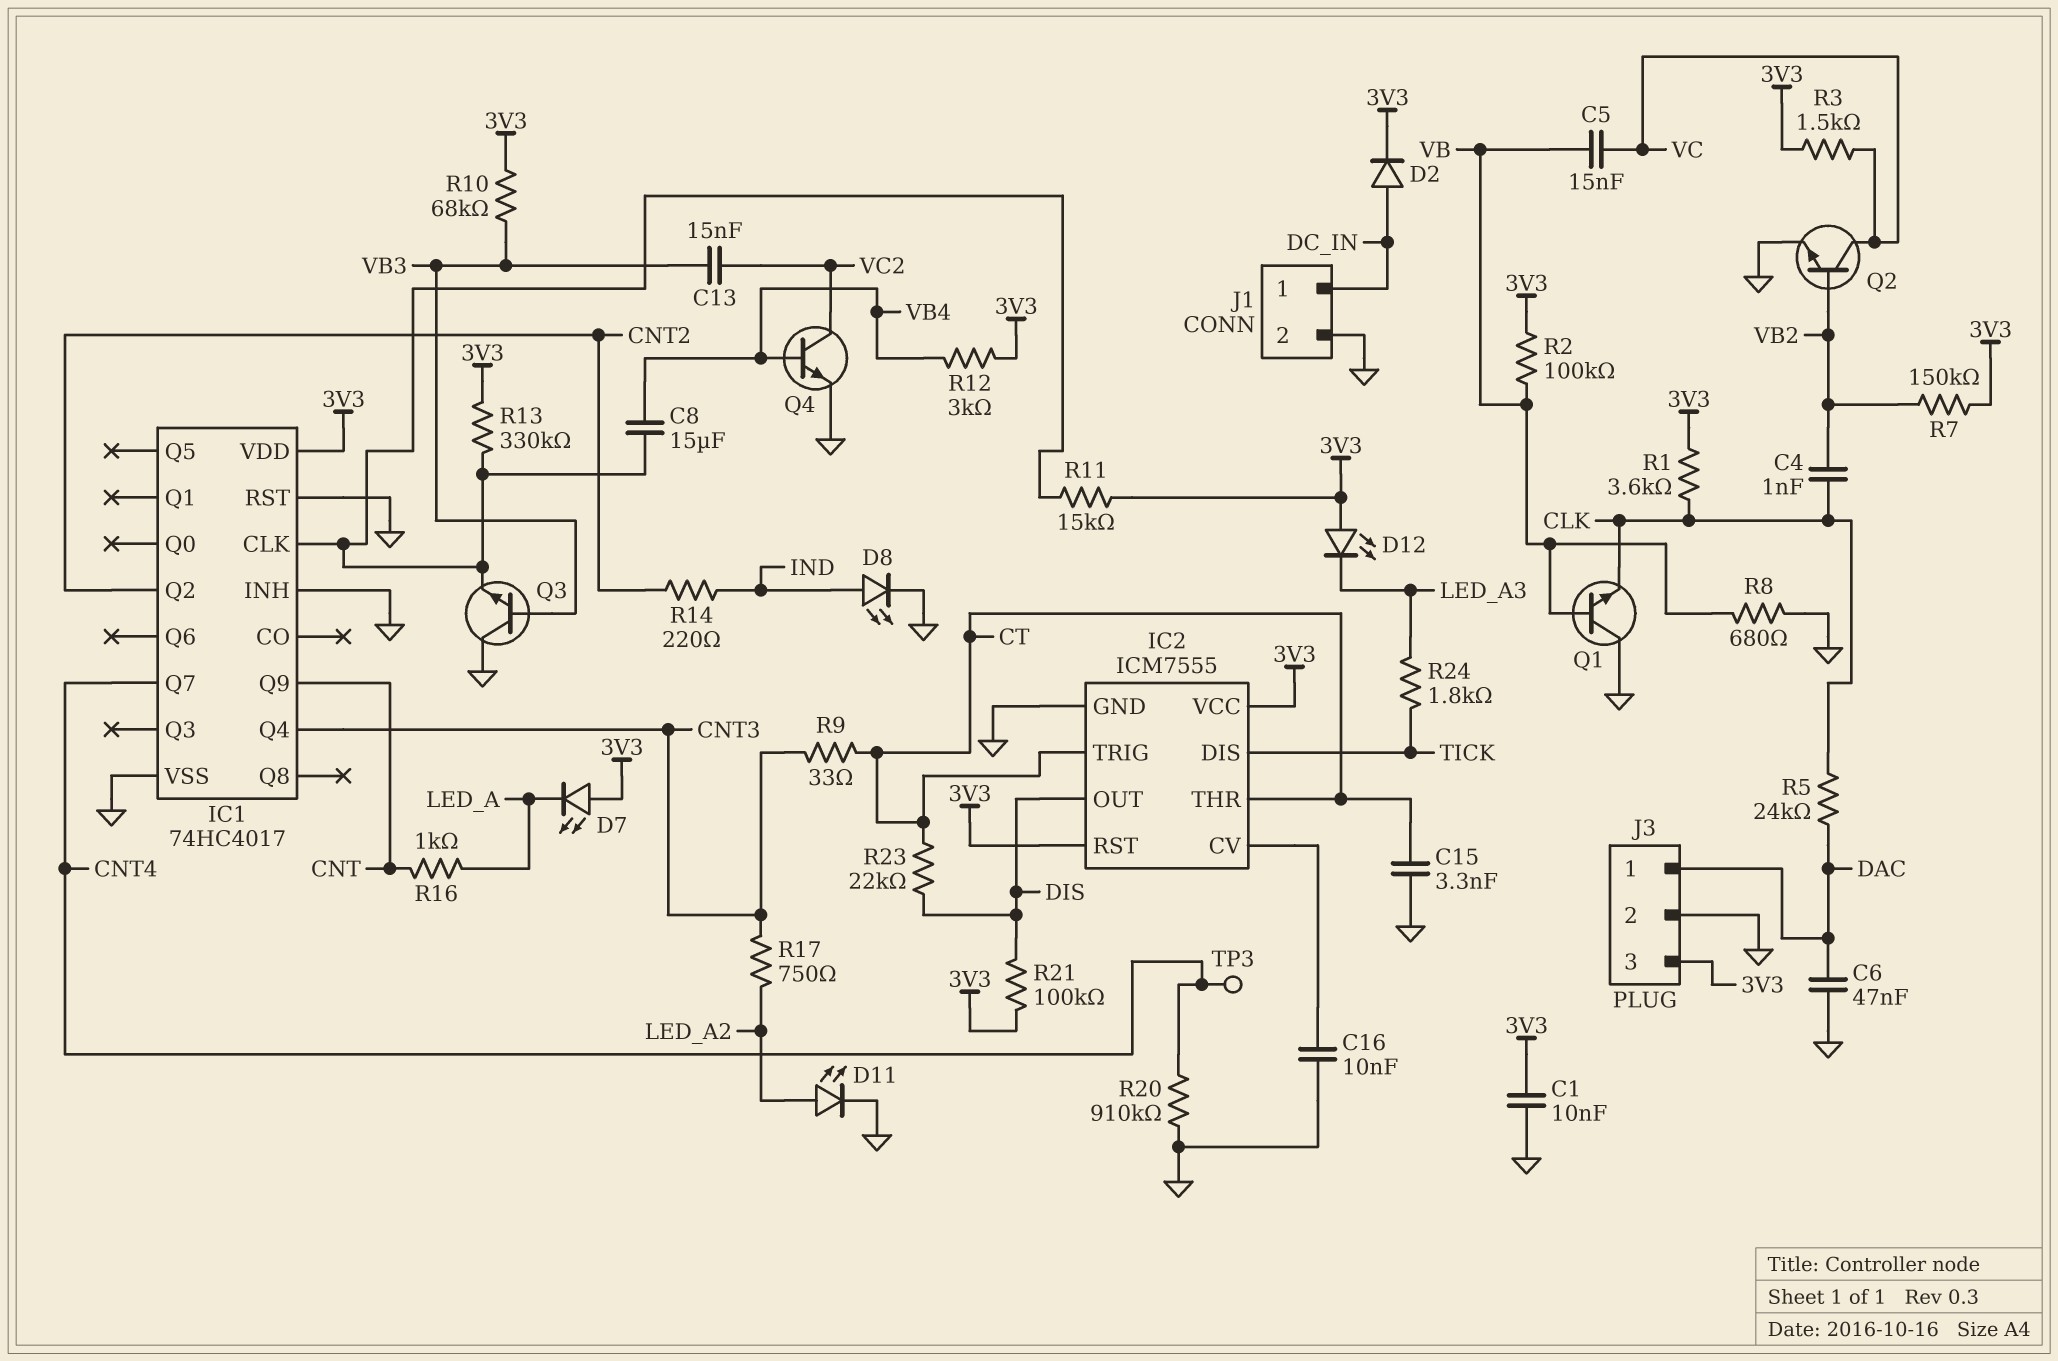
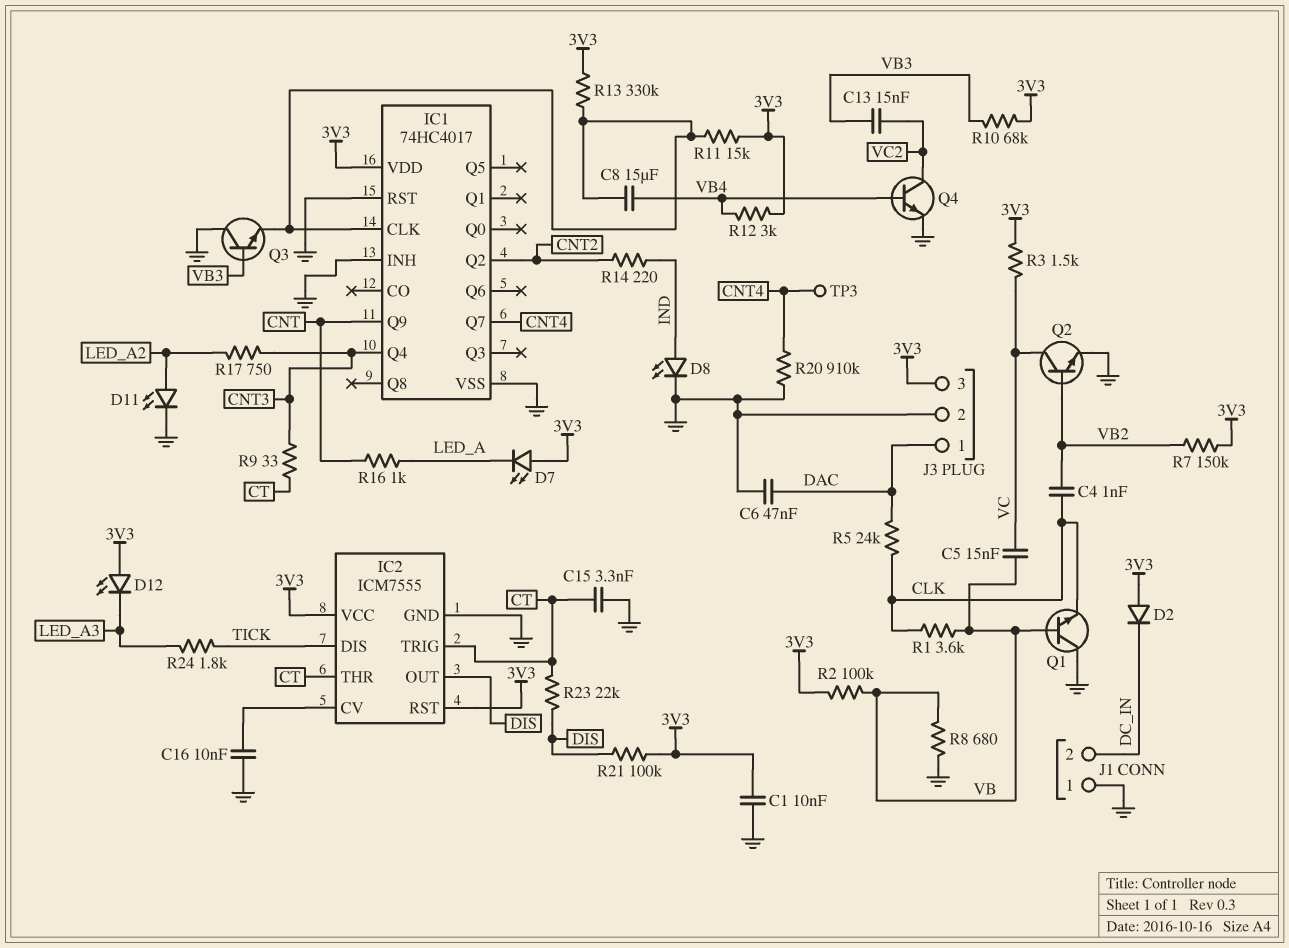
D2: diode (A DC_IN, K 3V3) -> diode (A 3V3, K DC_IN)
J1 pin 1: DC_IN -> GND
J1 pin 2: GND -> DC_IN
R1: 3.6k (3V3, CLK) -> 3.6k (CLK, VB)

